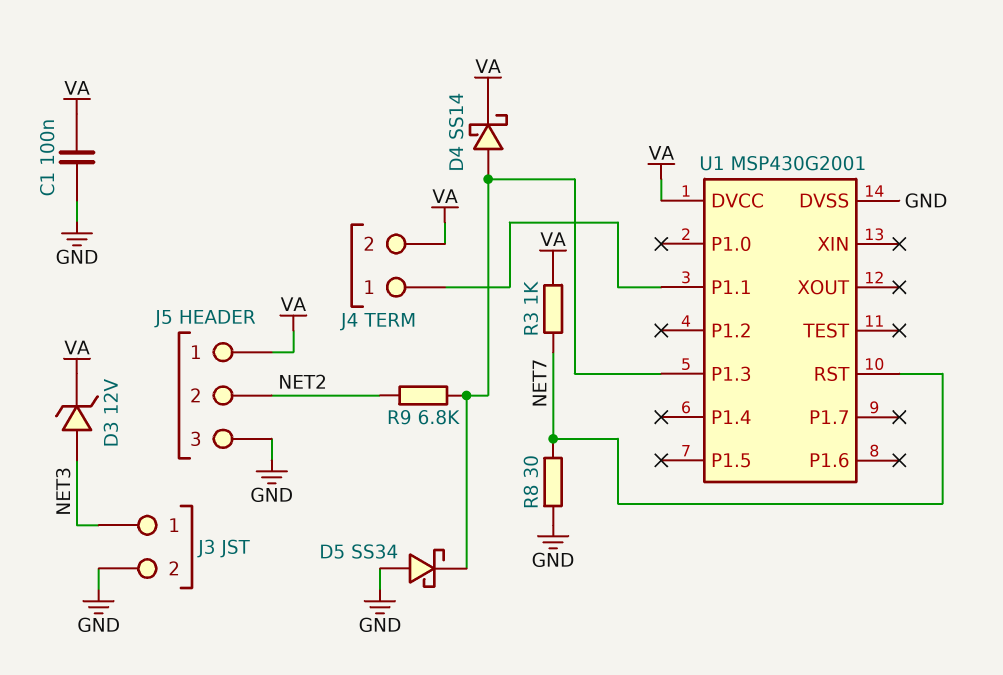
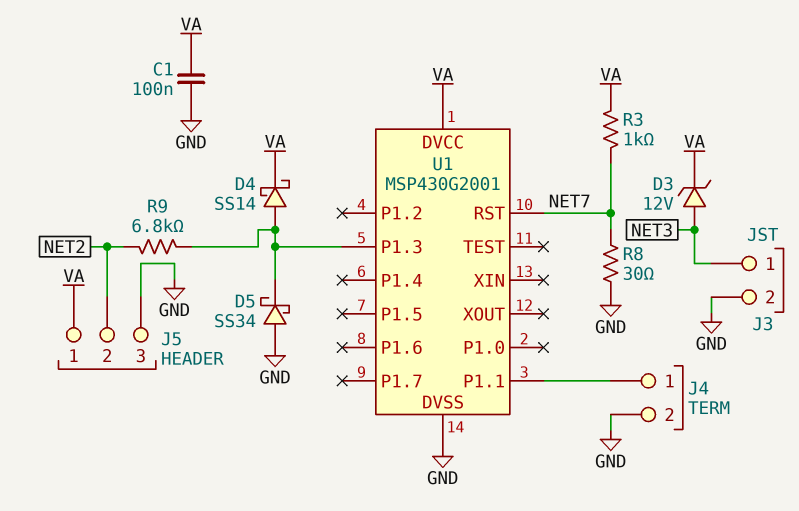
J4 pin 2: VA -> GND

